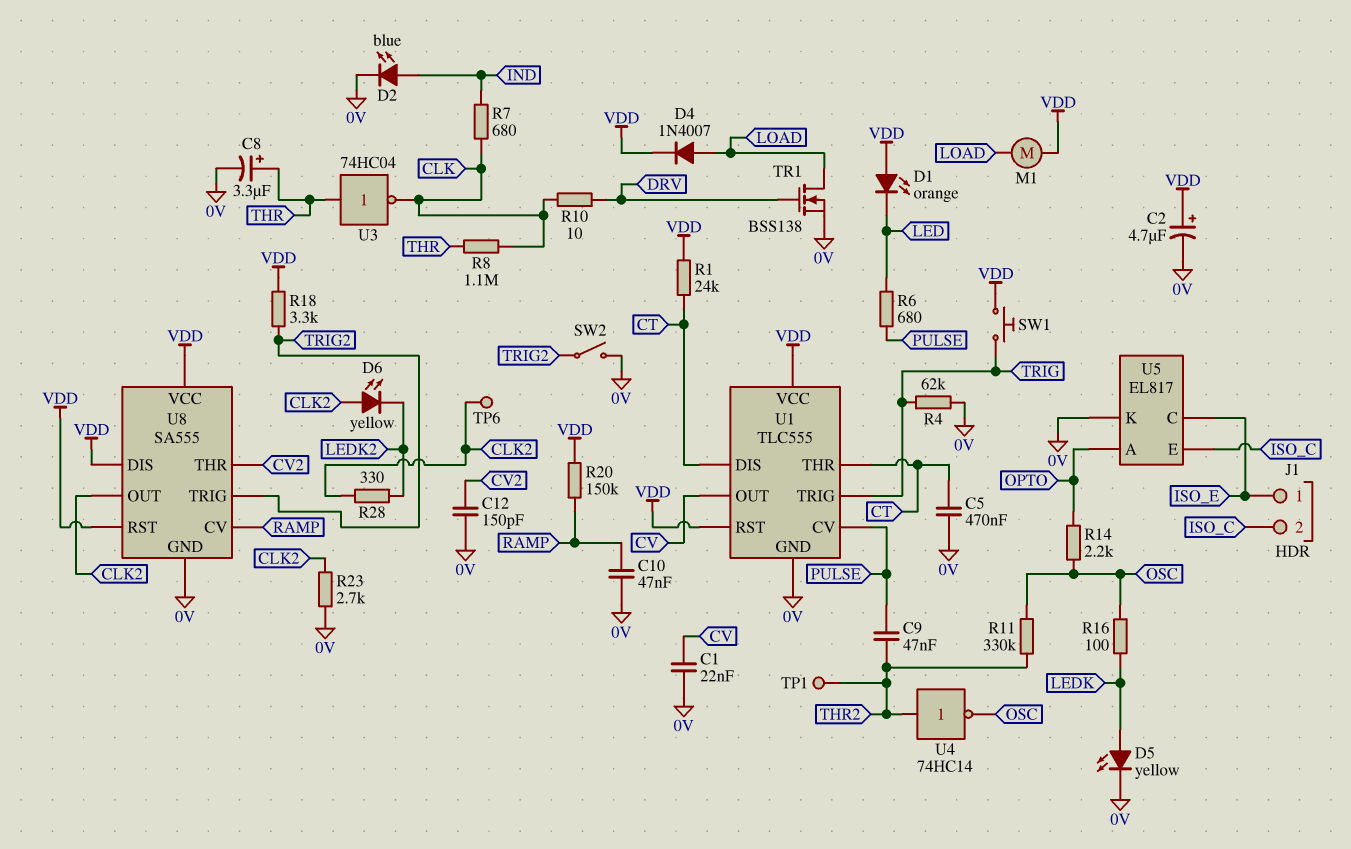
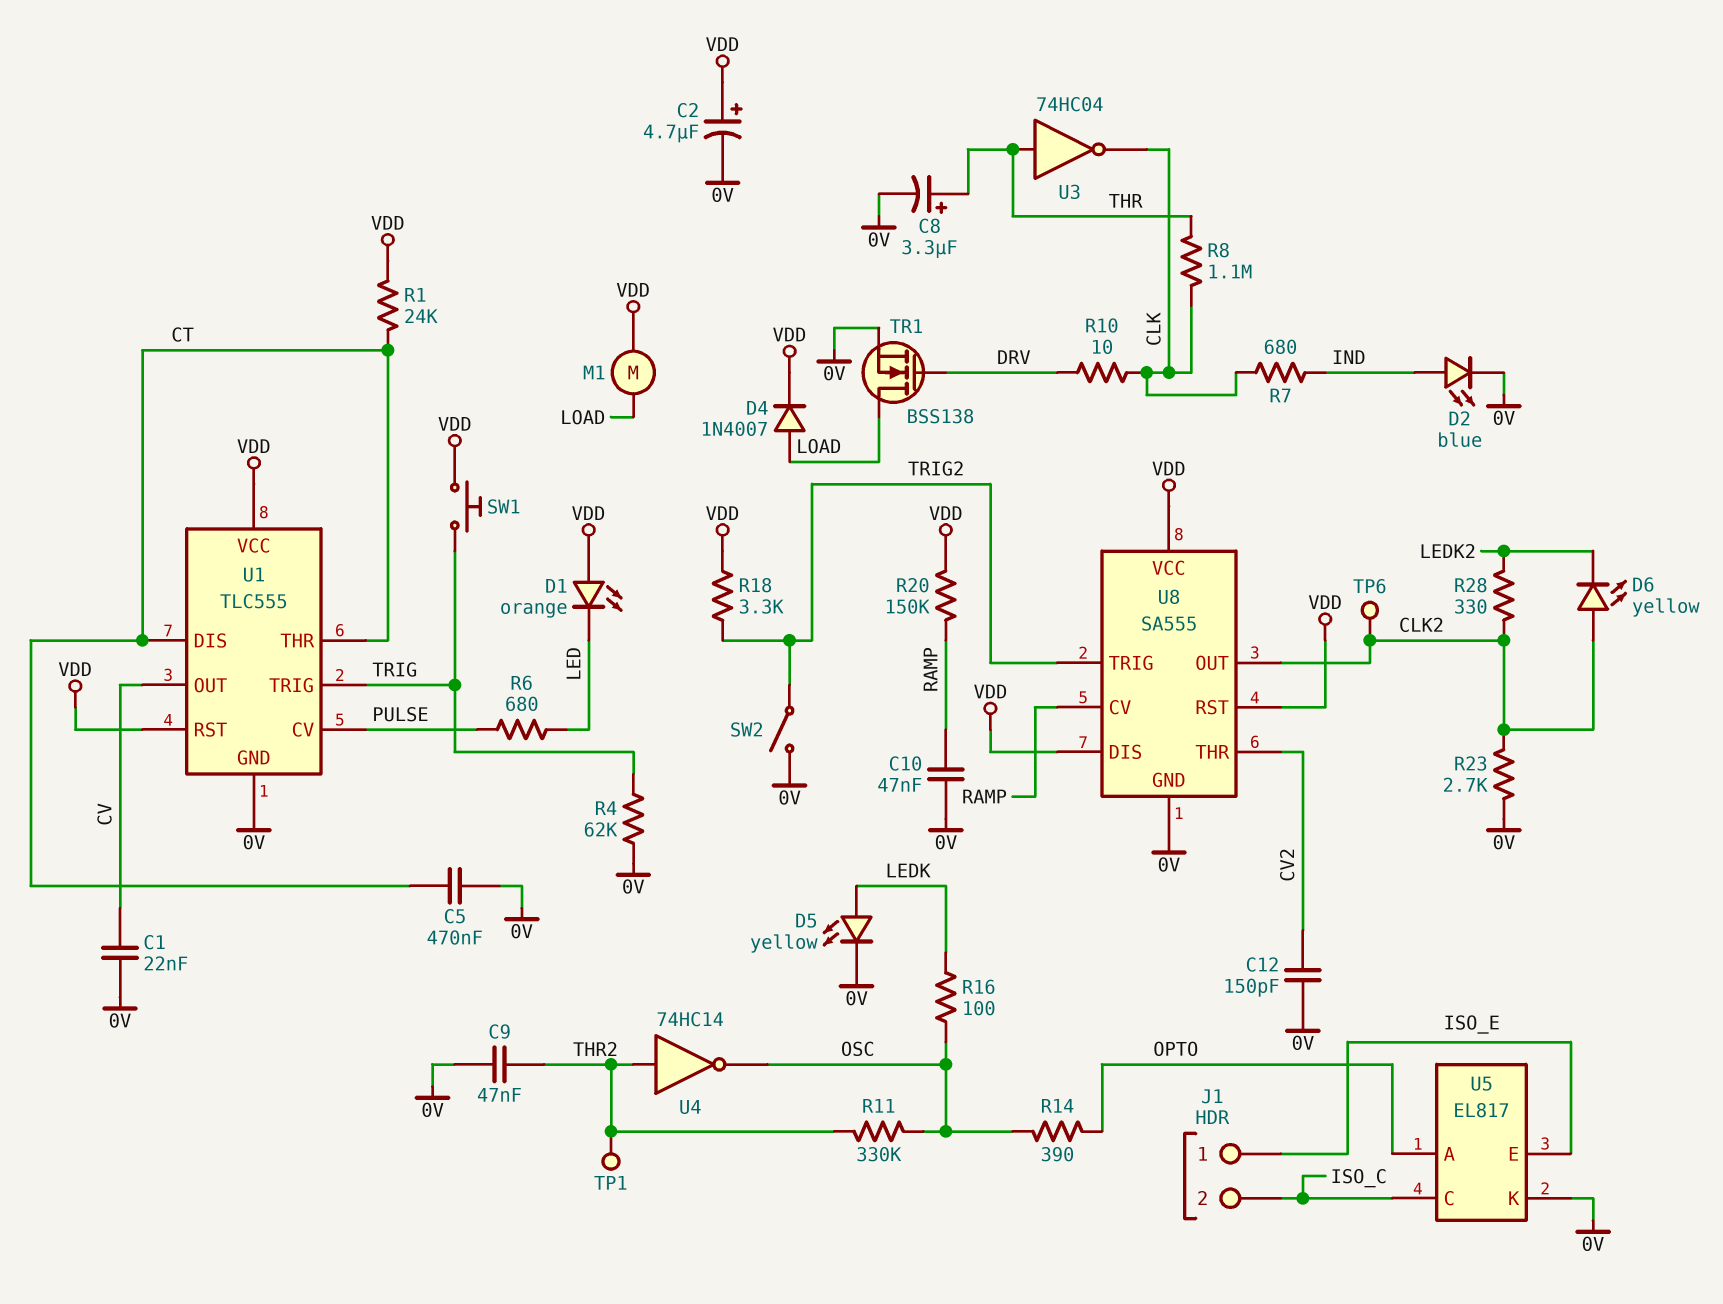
C9: 47nF (PULSE, THR2) -> 47nF (0V, THR2)
R14: 2.2k (OPTO, OSC) -> 390 (OPTO, OSC)
U5 pin C: ISO_E -> ISO_C
U5 pin E: ISO_C -> ISO_E

